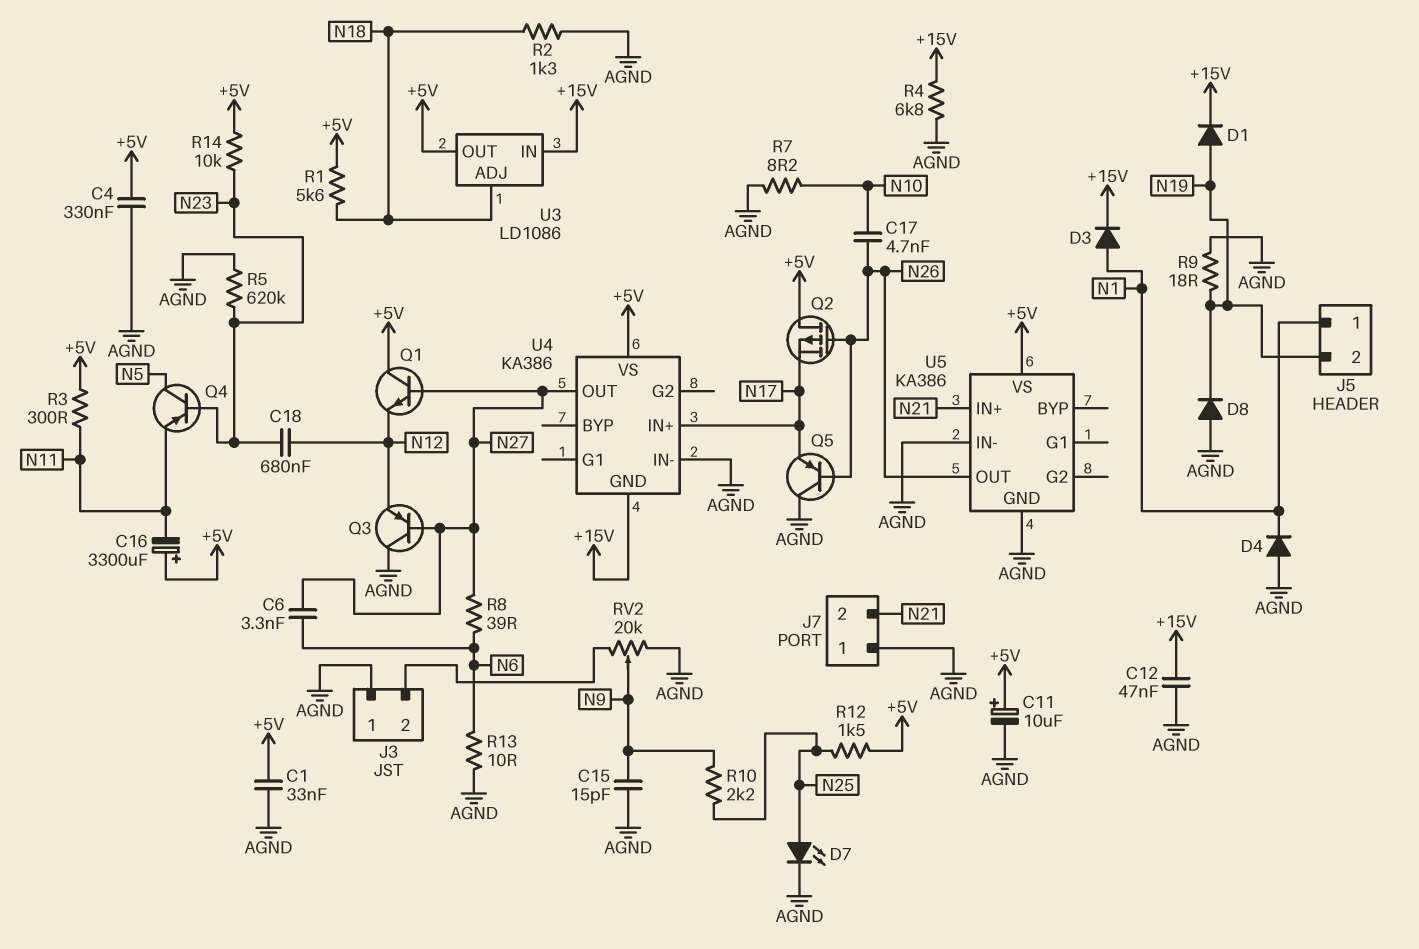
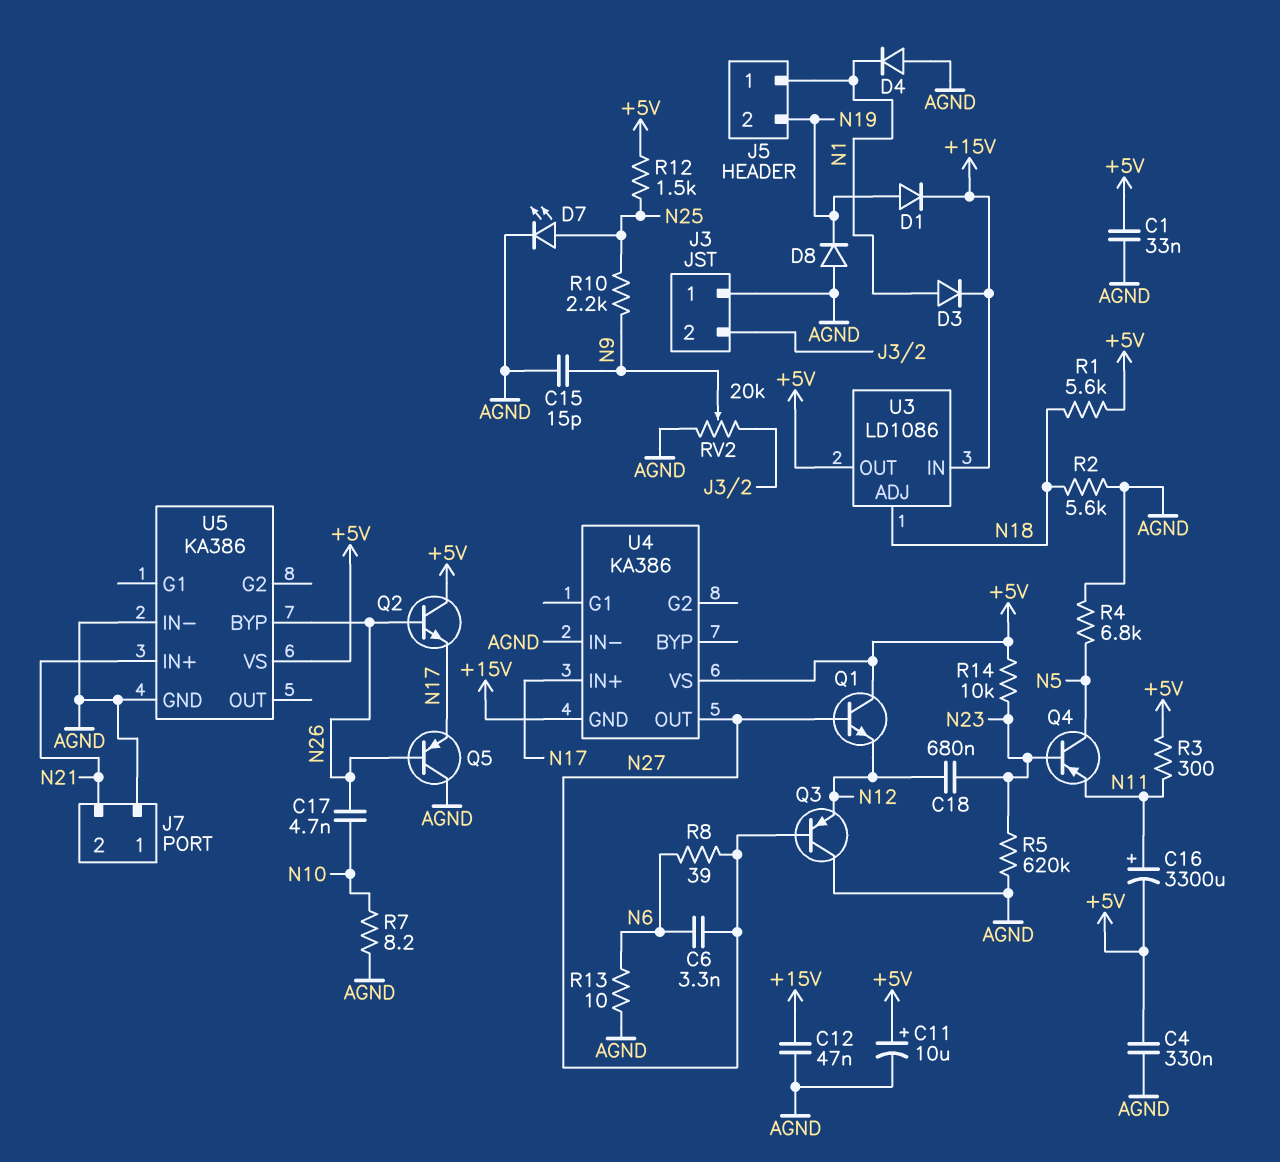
C16: 3300uF (plus +5V, minus N11) -> 3300uF (plus N11, minus +5V)
Q2: PMOS (G N26, D +5V, S N17) -> NPN (B N26, C +5V, E N17)
R2: 1.3k (AGND, N18) -> 5.6k (AGND, N18)
R4: 6.8k (+15V, AGND) -> 6.8k (AGND, N5)
R9: 18 (AGND, N19) -> none
U5 pin BYP: none -> N26
U5 pin OUT: N26 -> none

